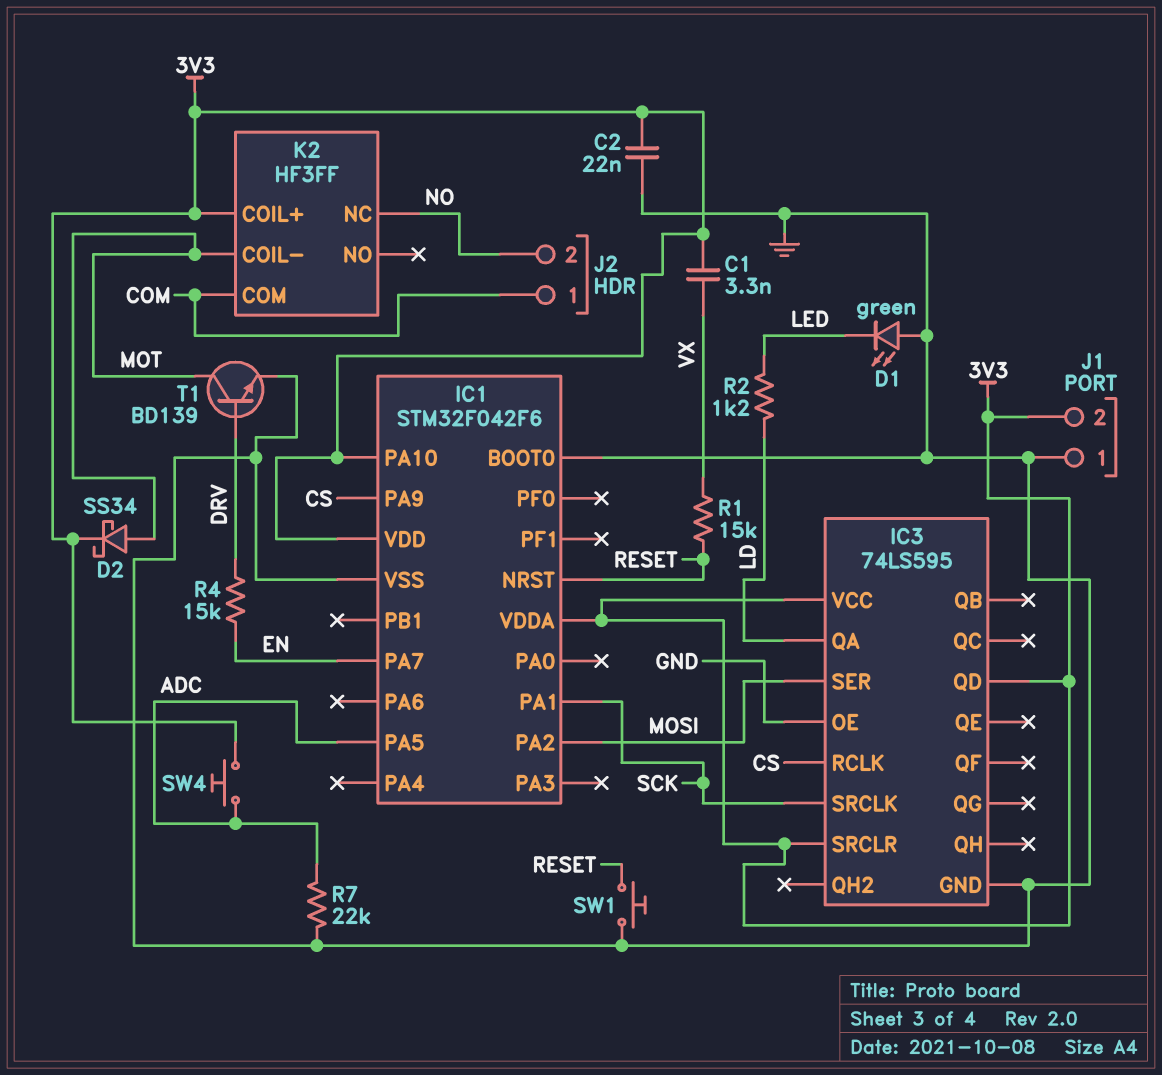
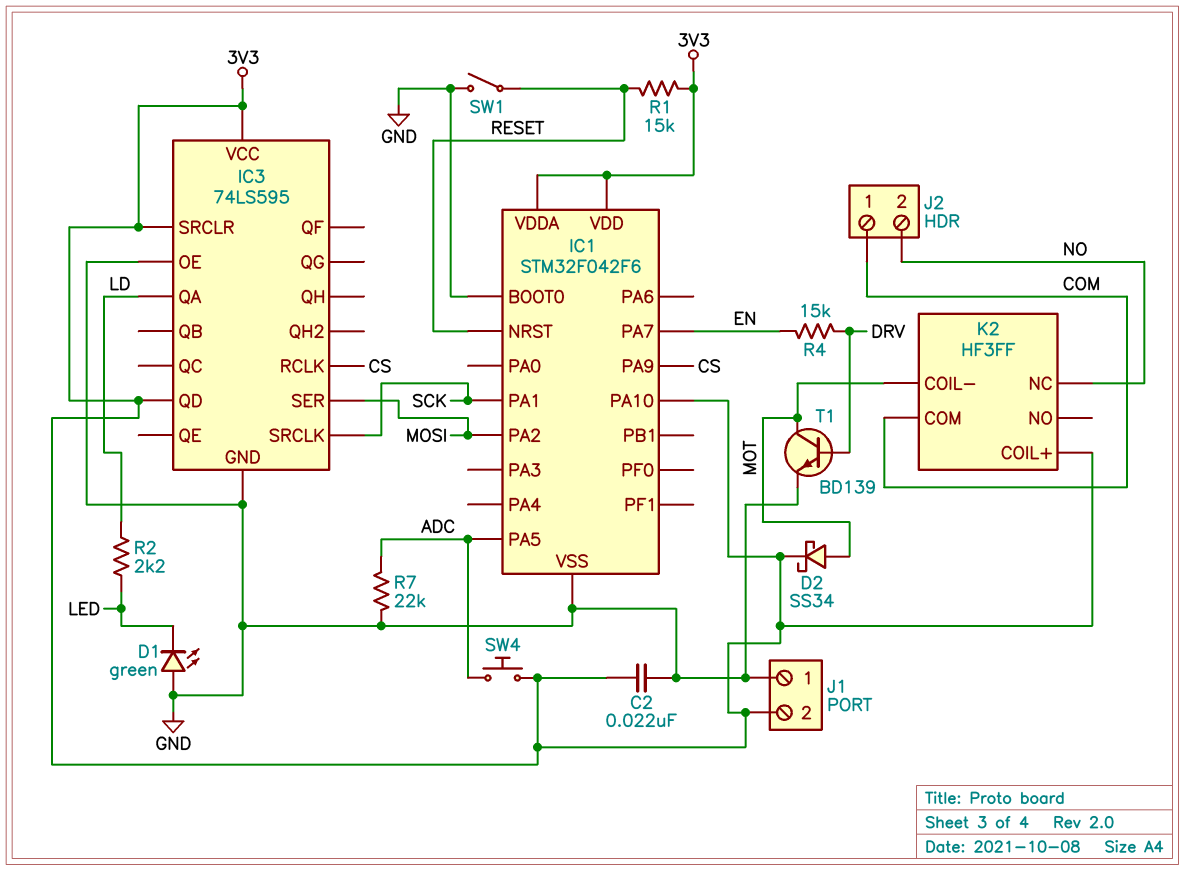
C1: 3.3nF (3V3, VX) -> none
R1: 15k (RESET, VX) -> 15k (3V3, RESET)
R2: 1.2k (LD, LED) -> 2.2k (LD, LED)
SW1: button (GND, RESET) -> switch (GND, RESET)

